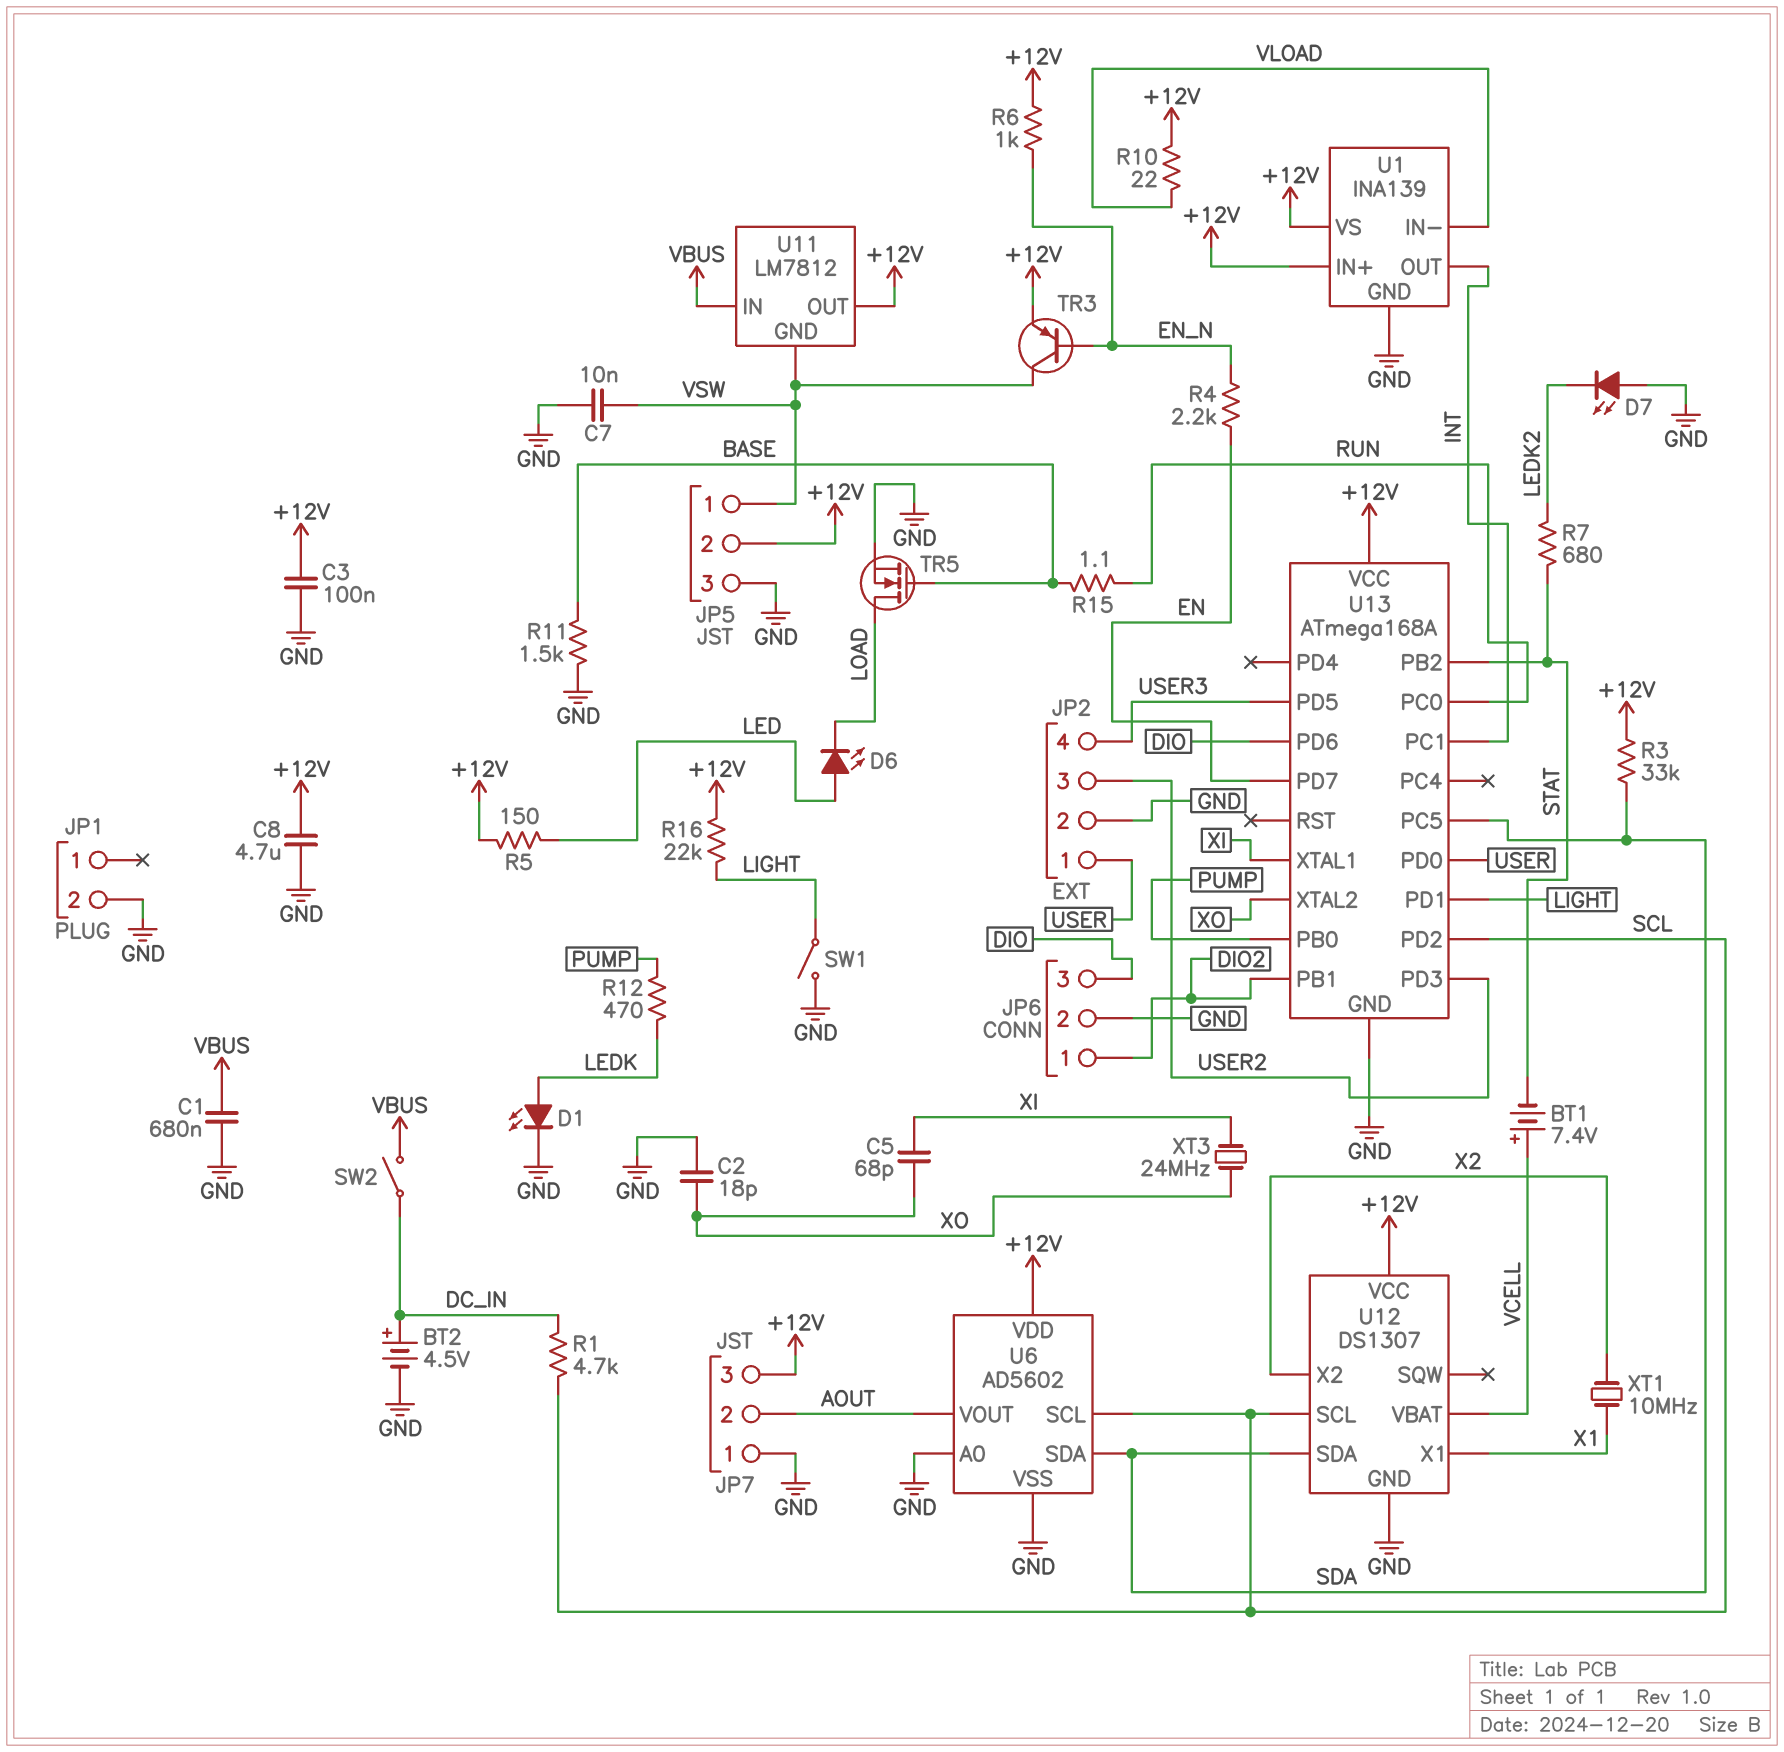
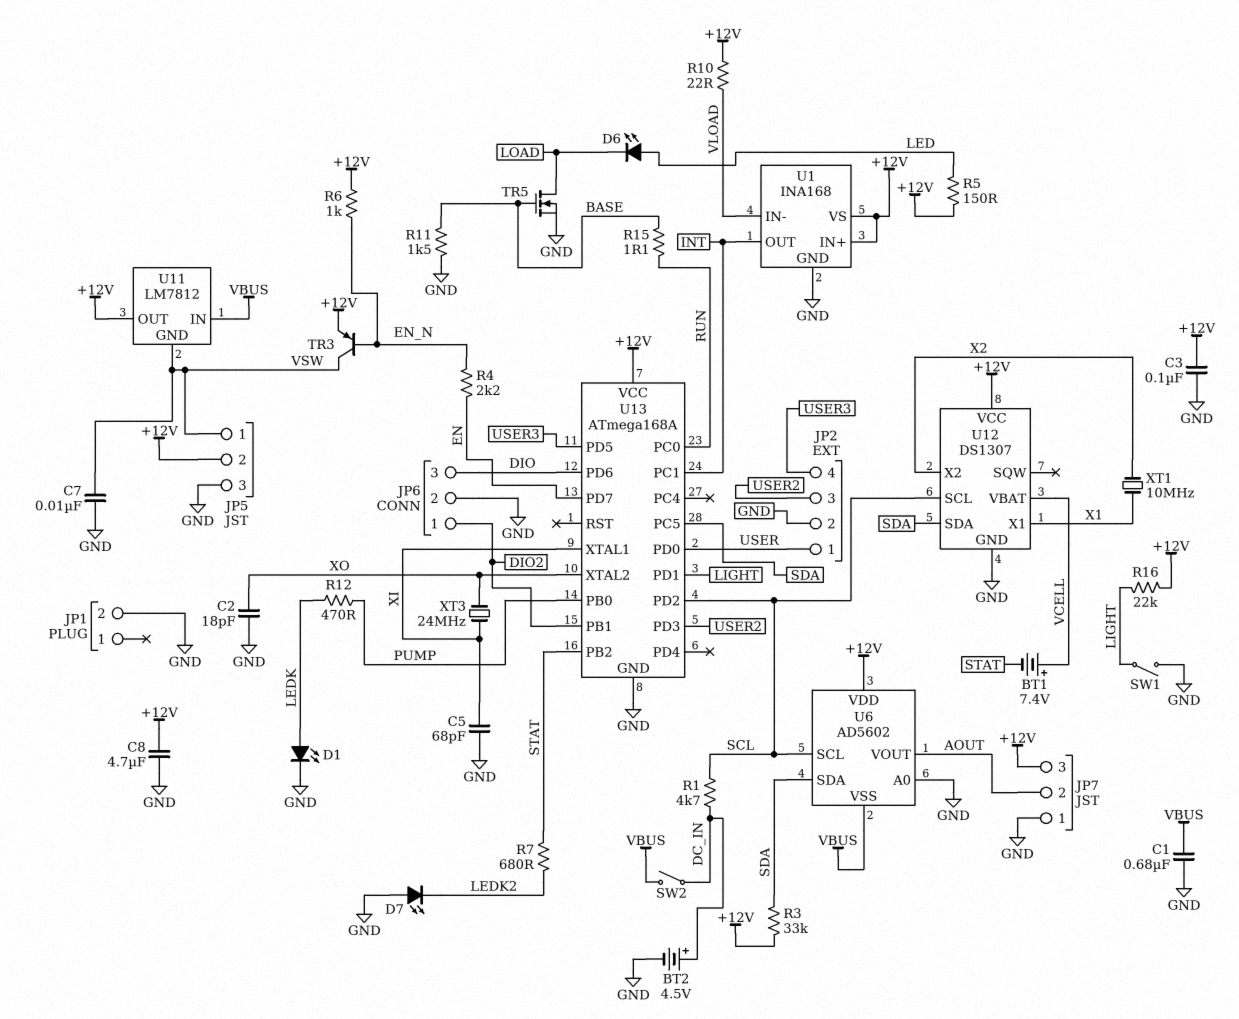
C5: 68pF (XI, XO) -> 68pF (GND, XI)
U1: INA139 -> INA168
U6 pin VSS: GND -> VBUS

